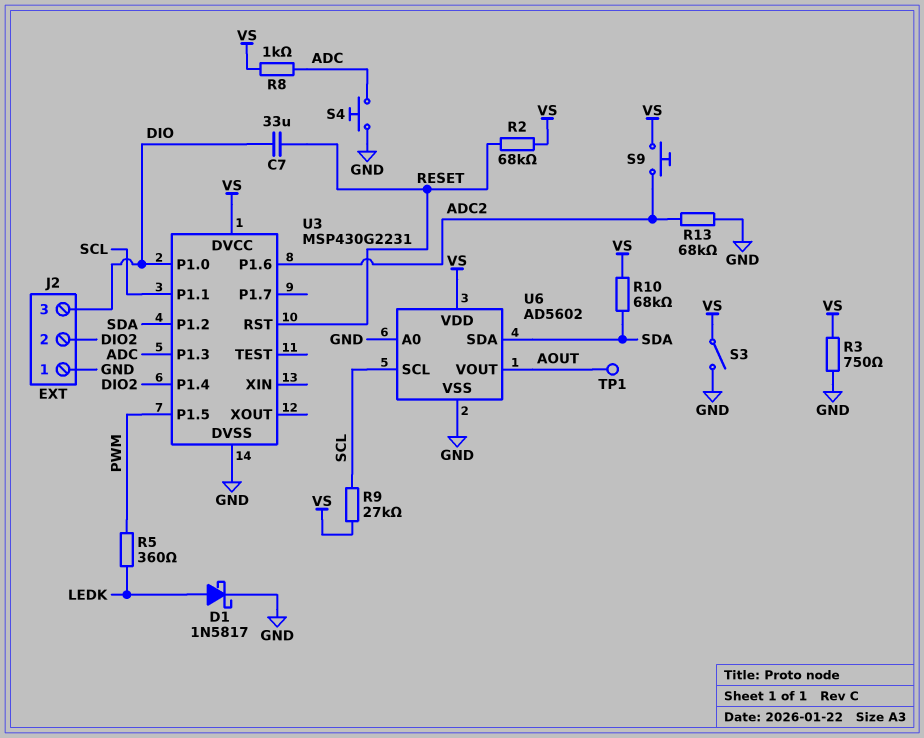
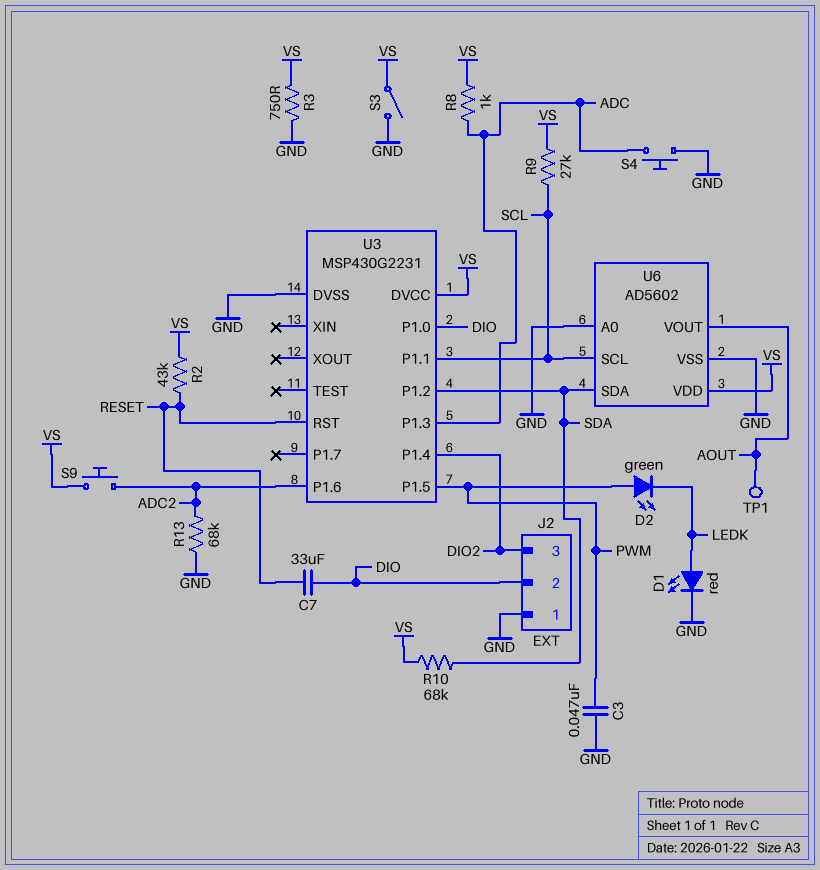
C3: none -> 47nF (GND, PWM)
D1: schottky 1N5817 (A LEDK, K GND) -> LED red (A LEDK, K GND)
D2: none -> LED green (A PWM, K LEDK)
J2 pin 2: DIO2 -> DIO
J2 pin 3: DIO -> DIO2
R2: 68k (RESET, VS) -> 43k (RESET, VS)
R5: 360 (LEDK, PWM) -> none

